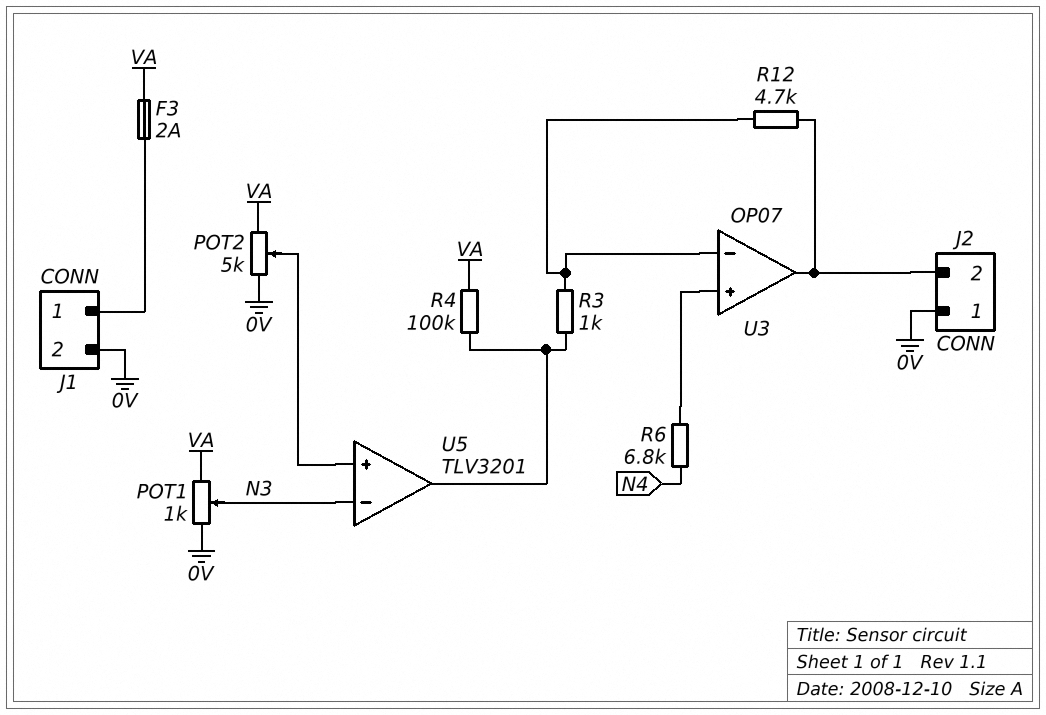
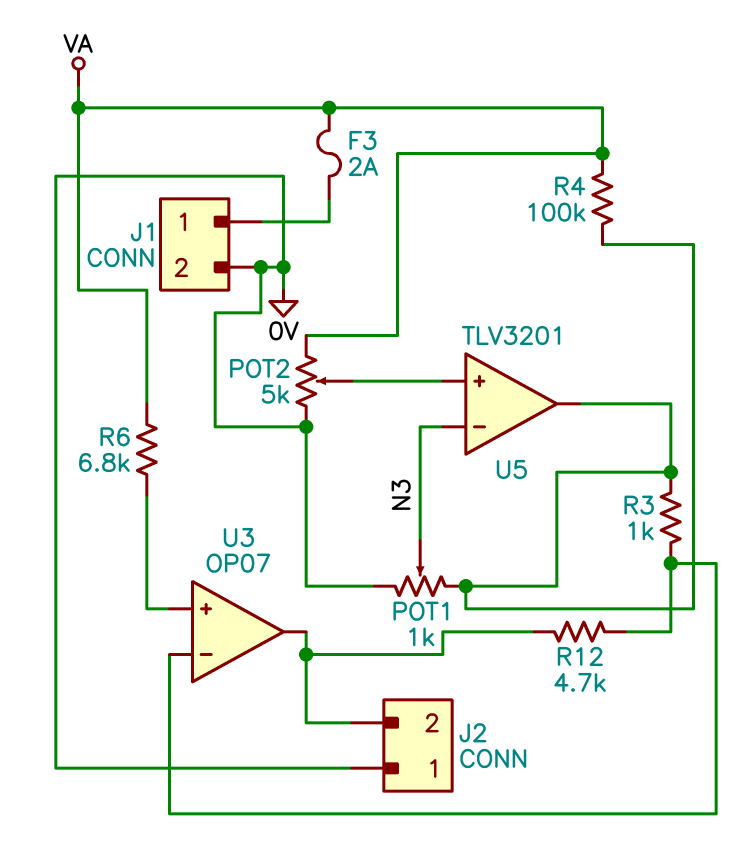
POT1: 1k (0V, VA, wiper N3) -> 1k (0V, U5/out, wiper N3)
R6: 6.8k (N4, U3/in+) -> 6.8k (U3/in+, VA)

